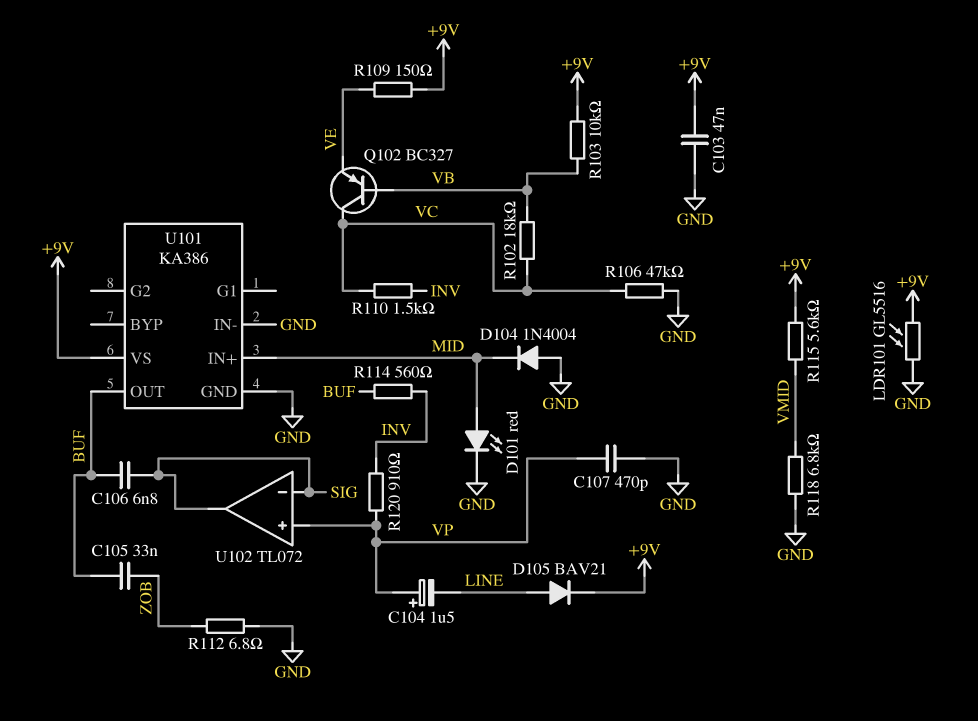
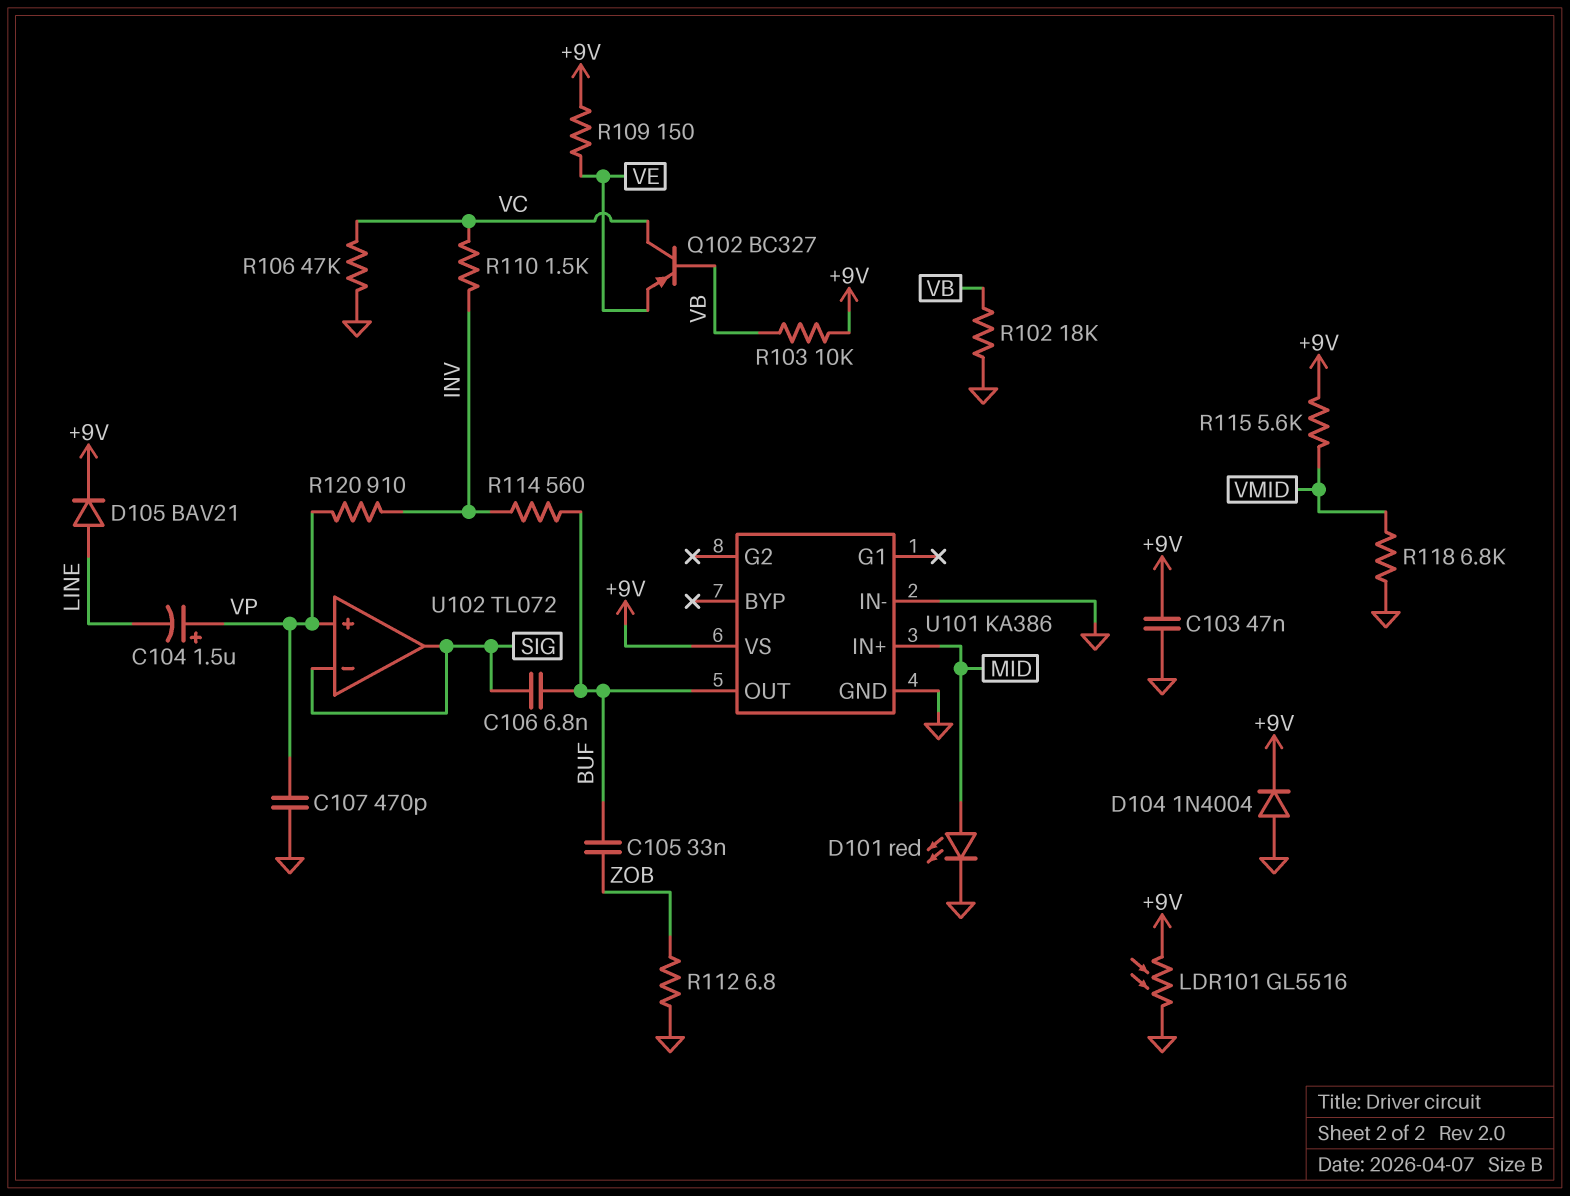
D104: diode 1N4004 (A GND, K MID) -> diode 1N4004 (A GND, K +9V)
R102: 18k (VB, VC) -> 18k (GND, VB)

